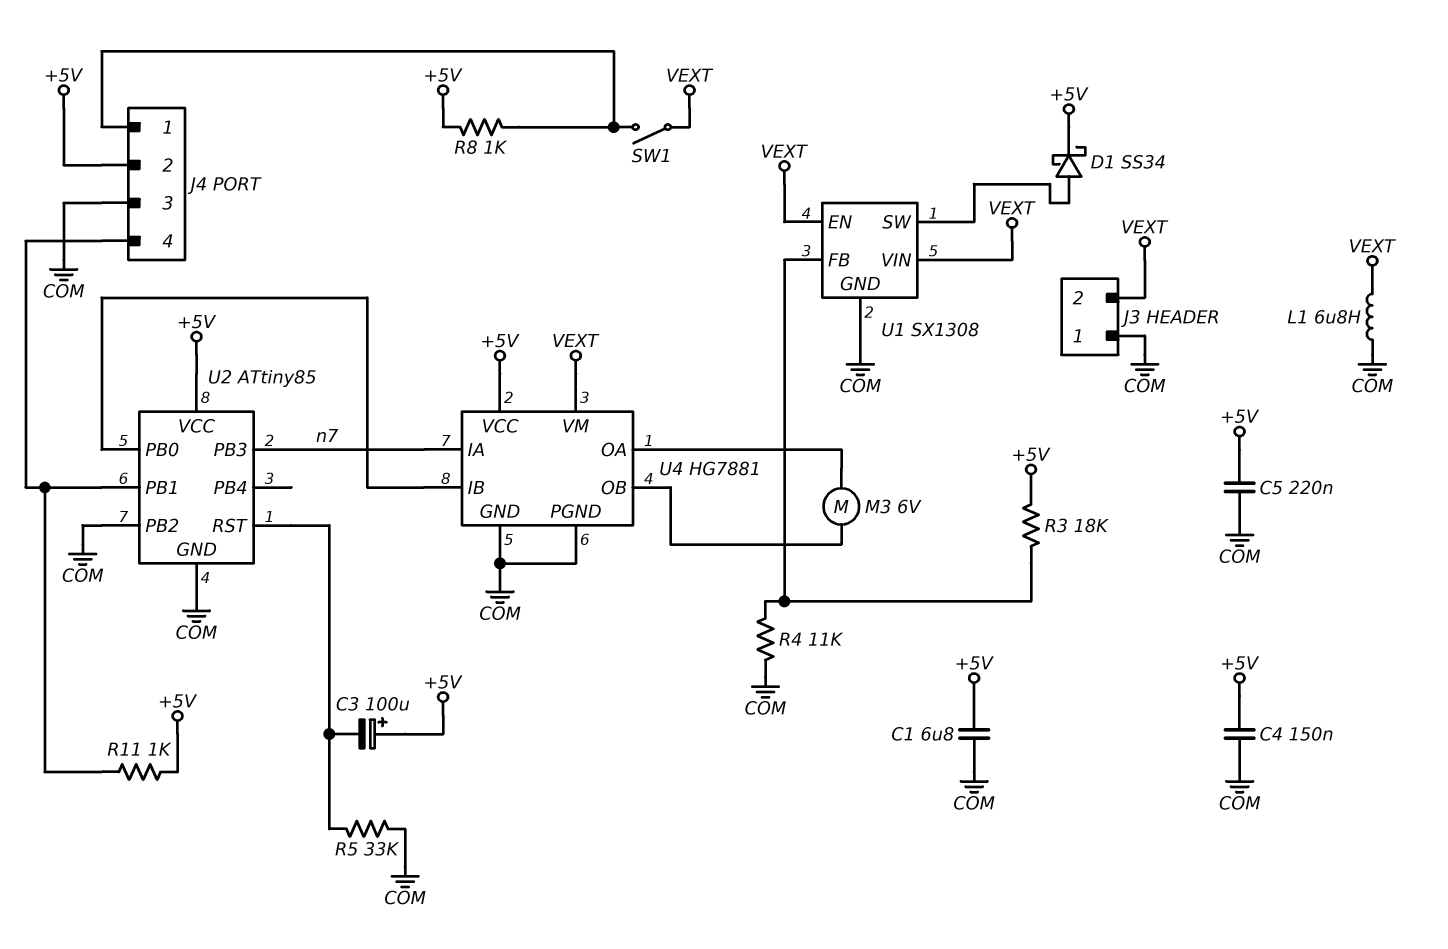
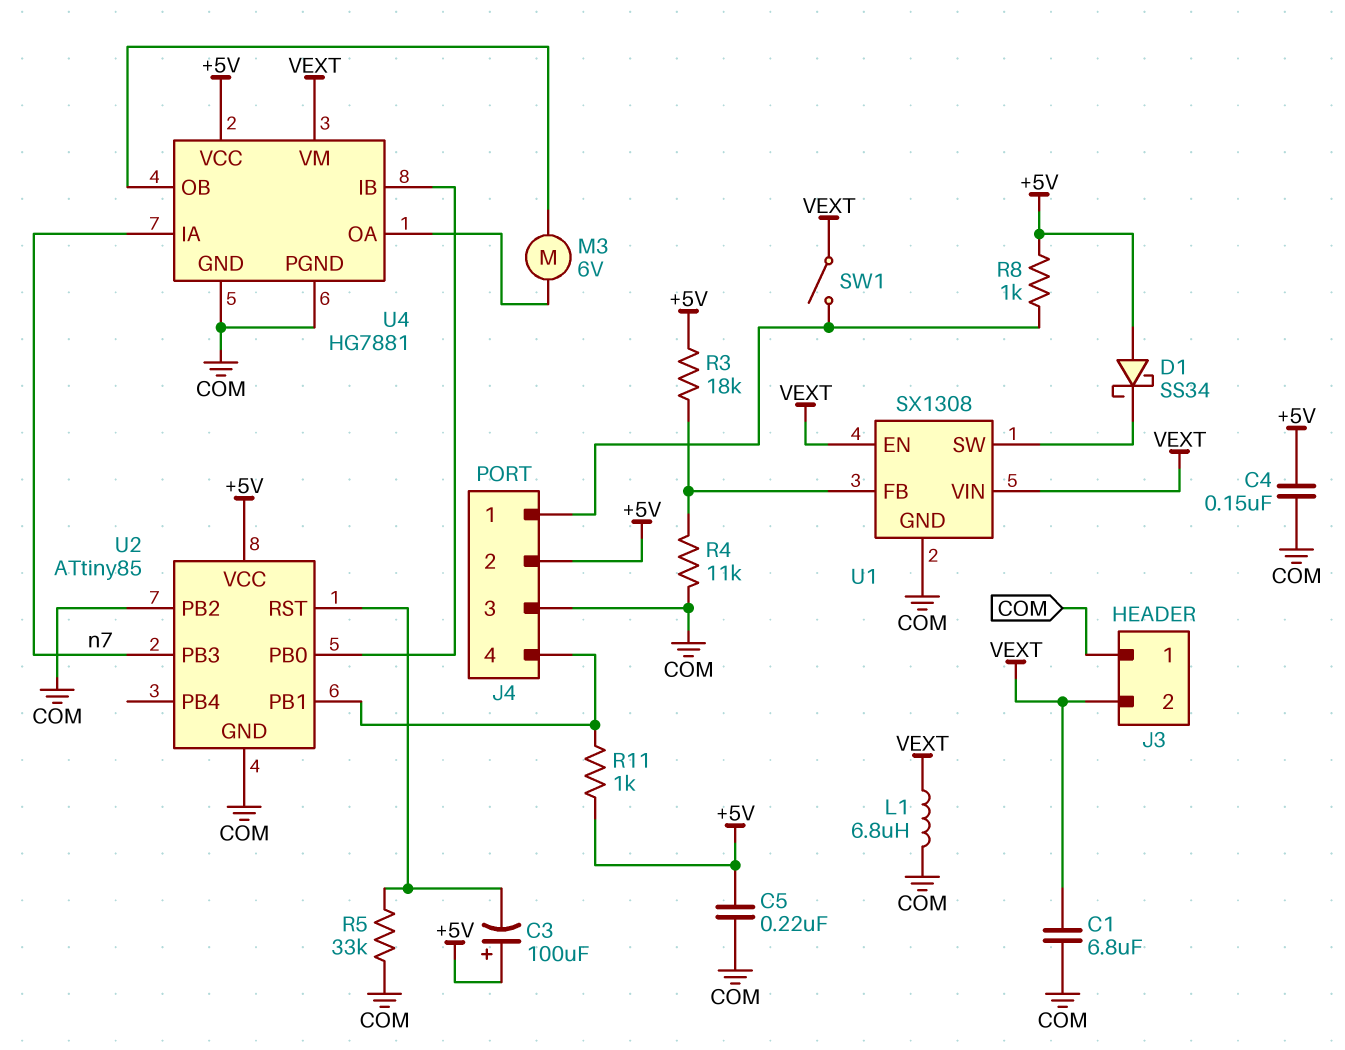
C1: 6.8uF (+5V, COM) -> 6.8uF (COM, VEXT)
D1: schottky SS34 (A U1/SW, K +5V) -> schottky SS34 (A +5V, K U1/SW)

